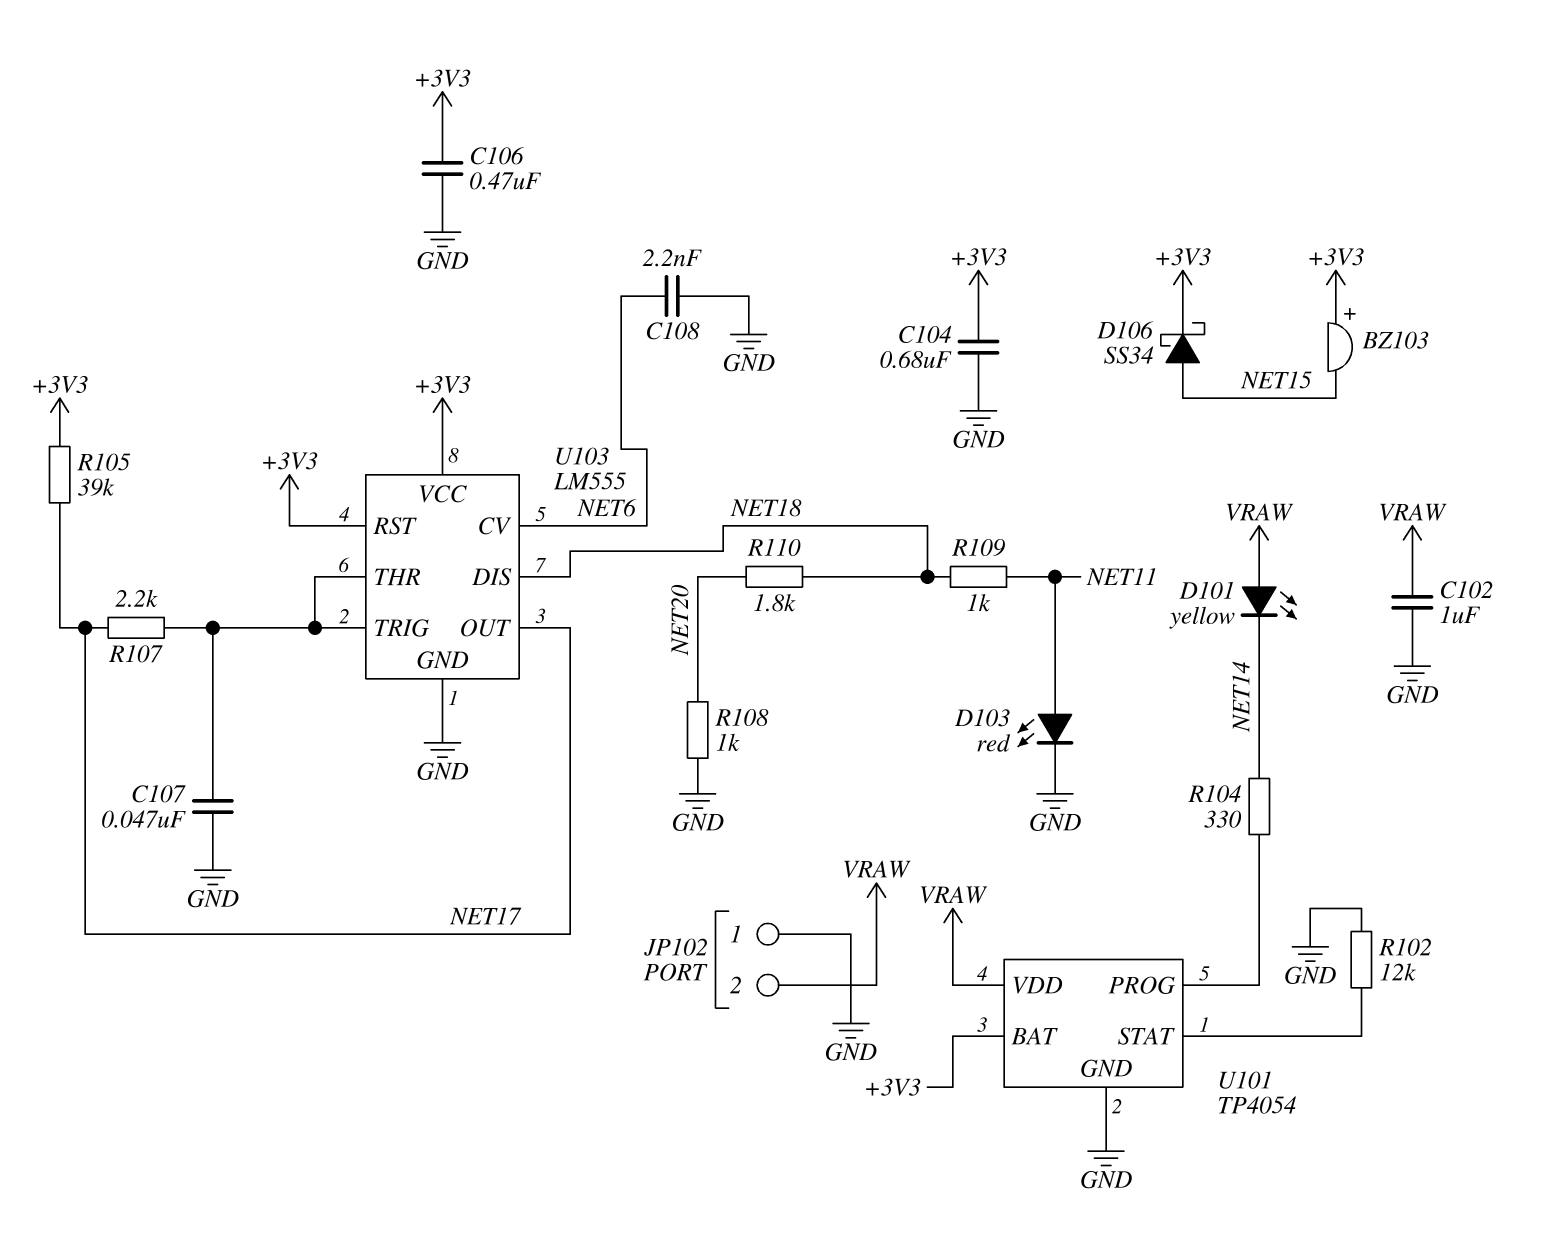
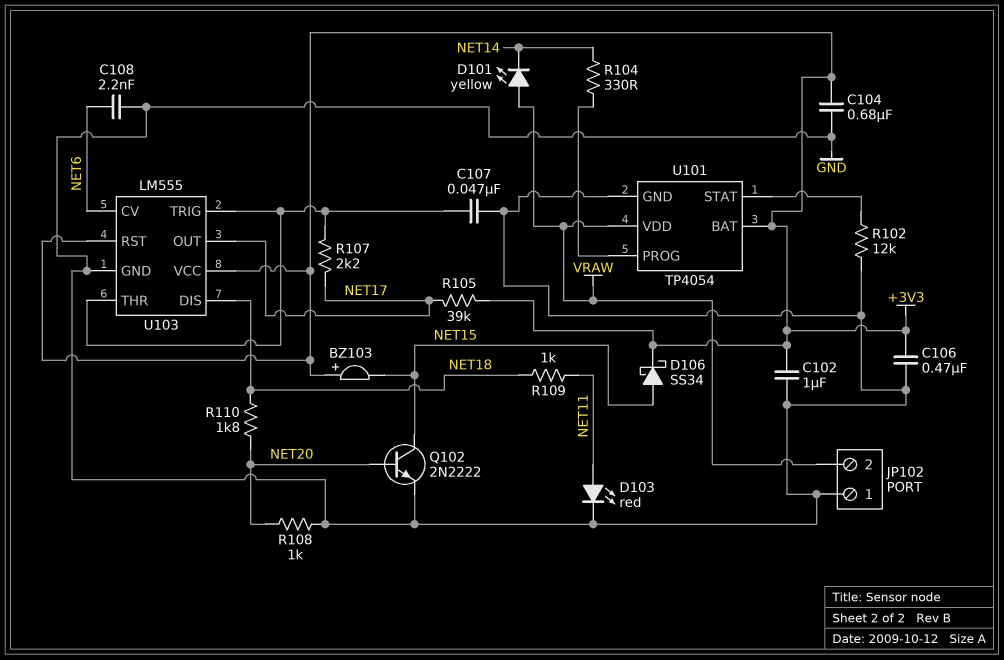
C102: 1uF (GND, VRAW) -> 1uF (+3V3, GND)
Q102: none -> NPN 2N2222 (B NET20, C NET15, E GND)

